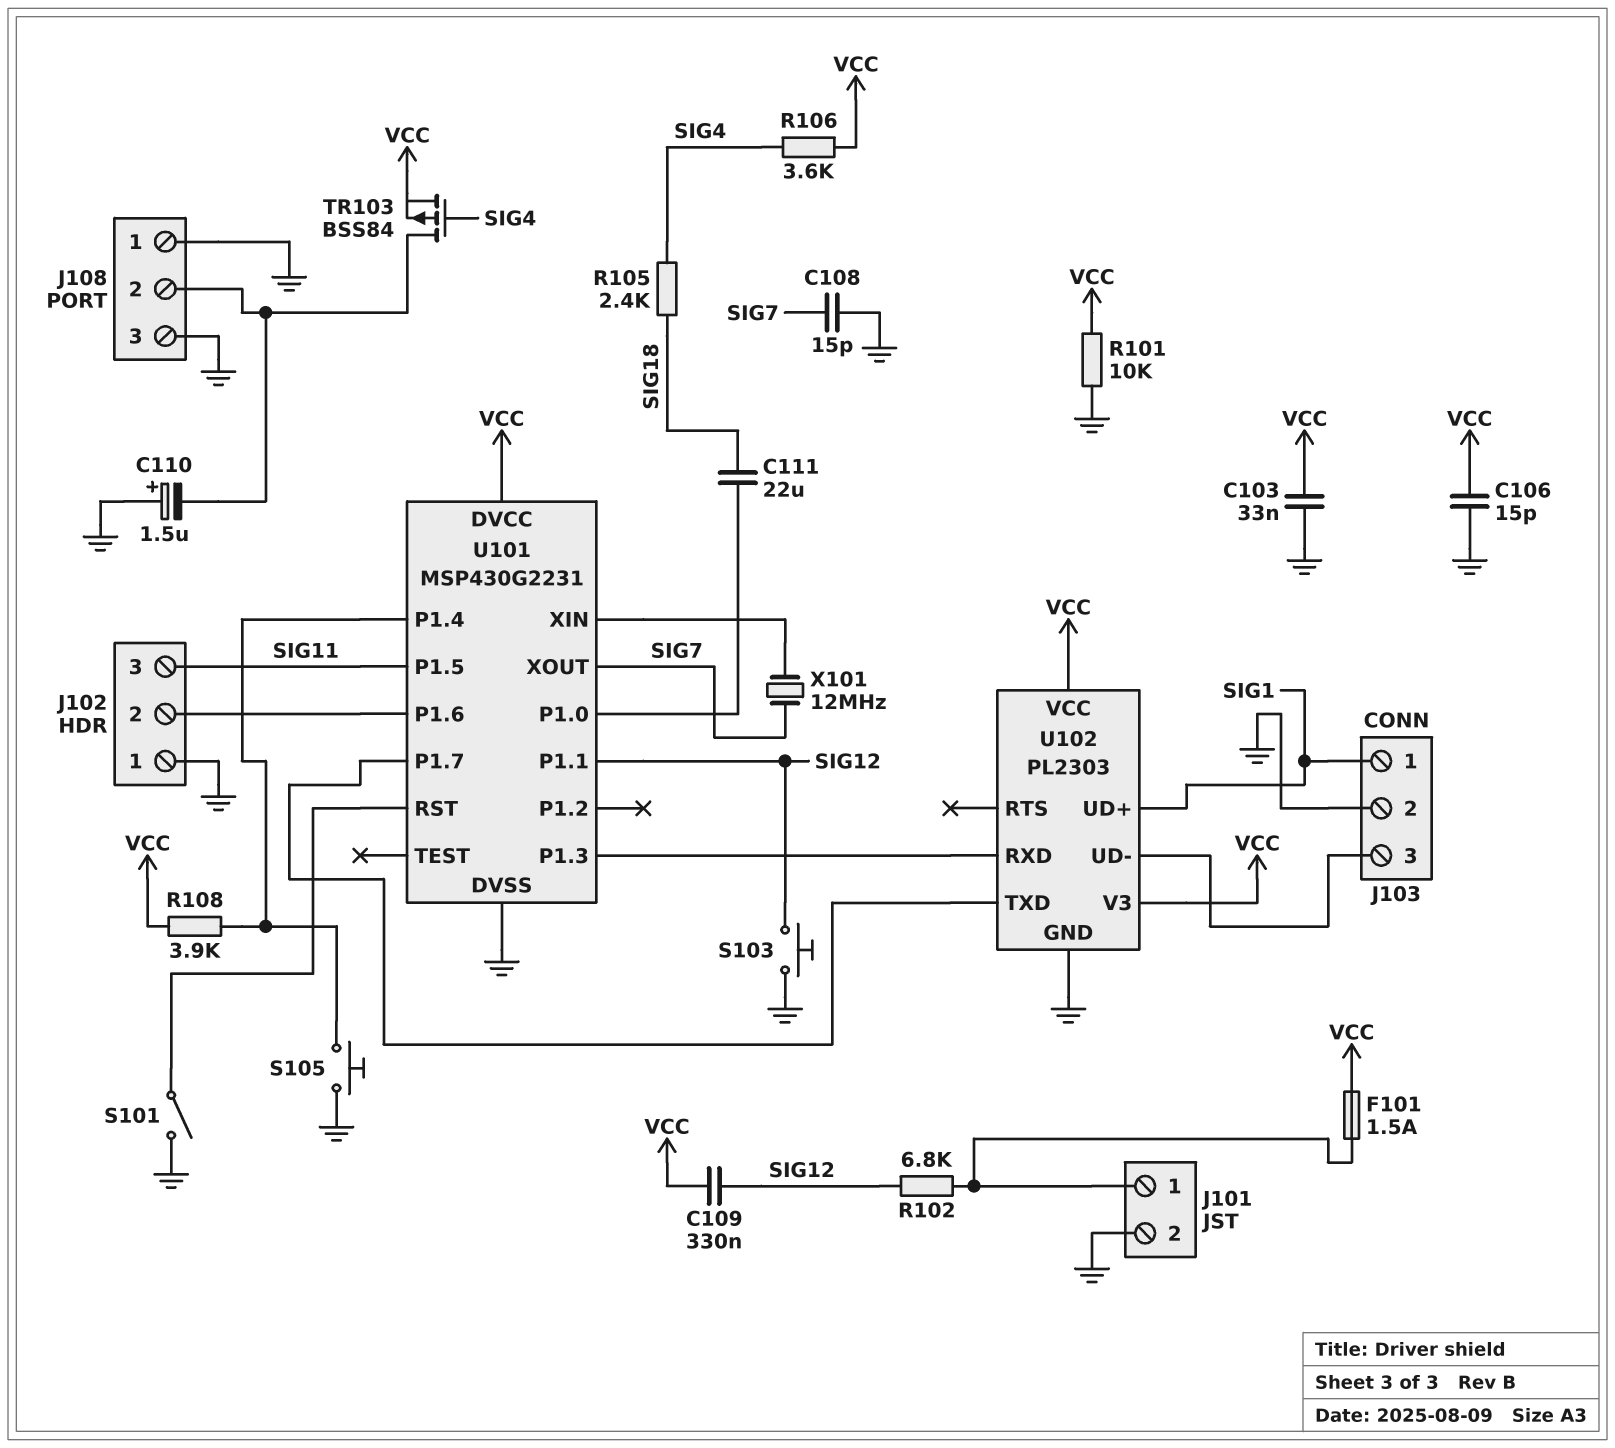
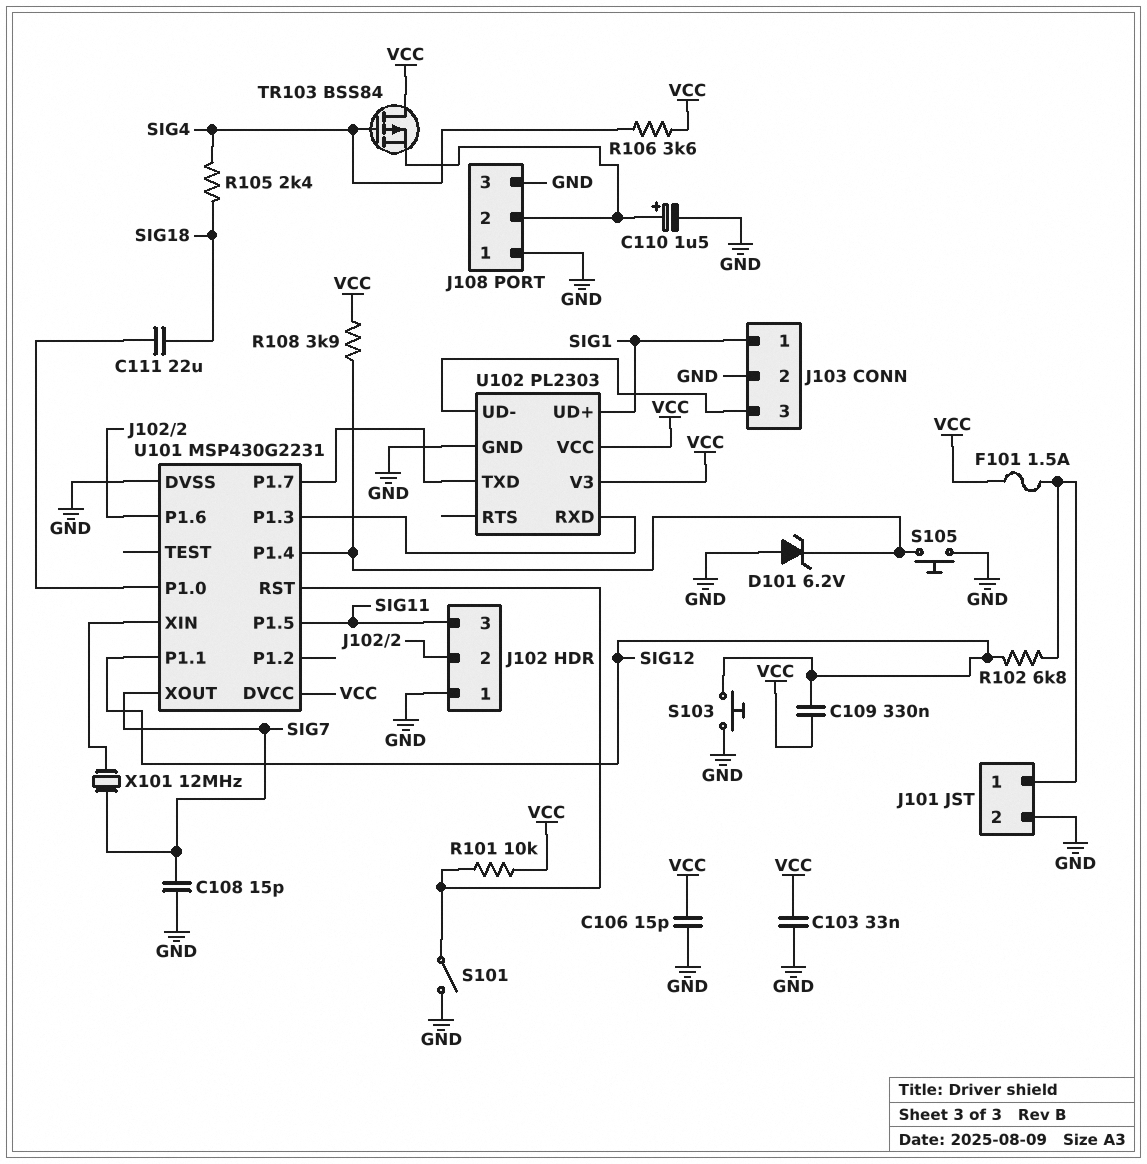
C110: 1.5uF (plus GND, minus J108/2) -> 1.5uF (plus J108/2, minus GND)
D101: none -> zener 6.2V (A GND, K U101/P1.4)
R101: 10k (GND, VCC) -> 10k (U101/RST, VCC)
TR103: PMOS BSS84 (G SIG4, D J108/2, S VCC) -> PMOS BSS84 (G SIG4, D VCC, S J108/2)

